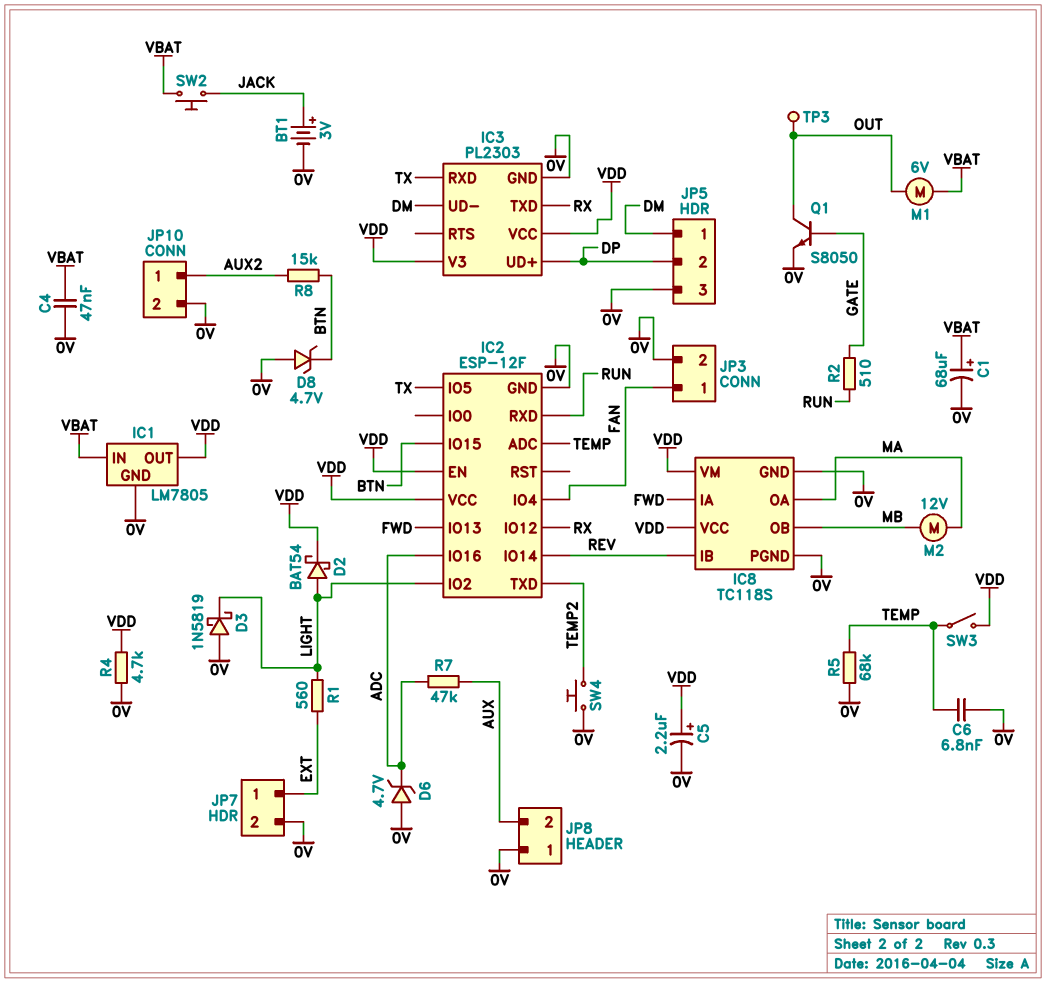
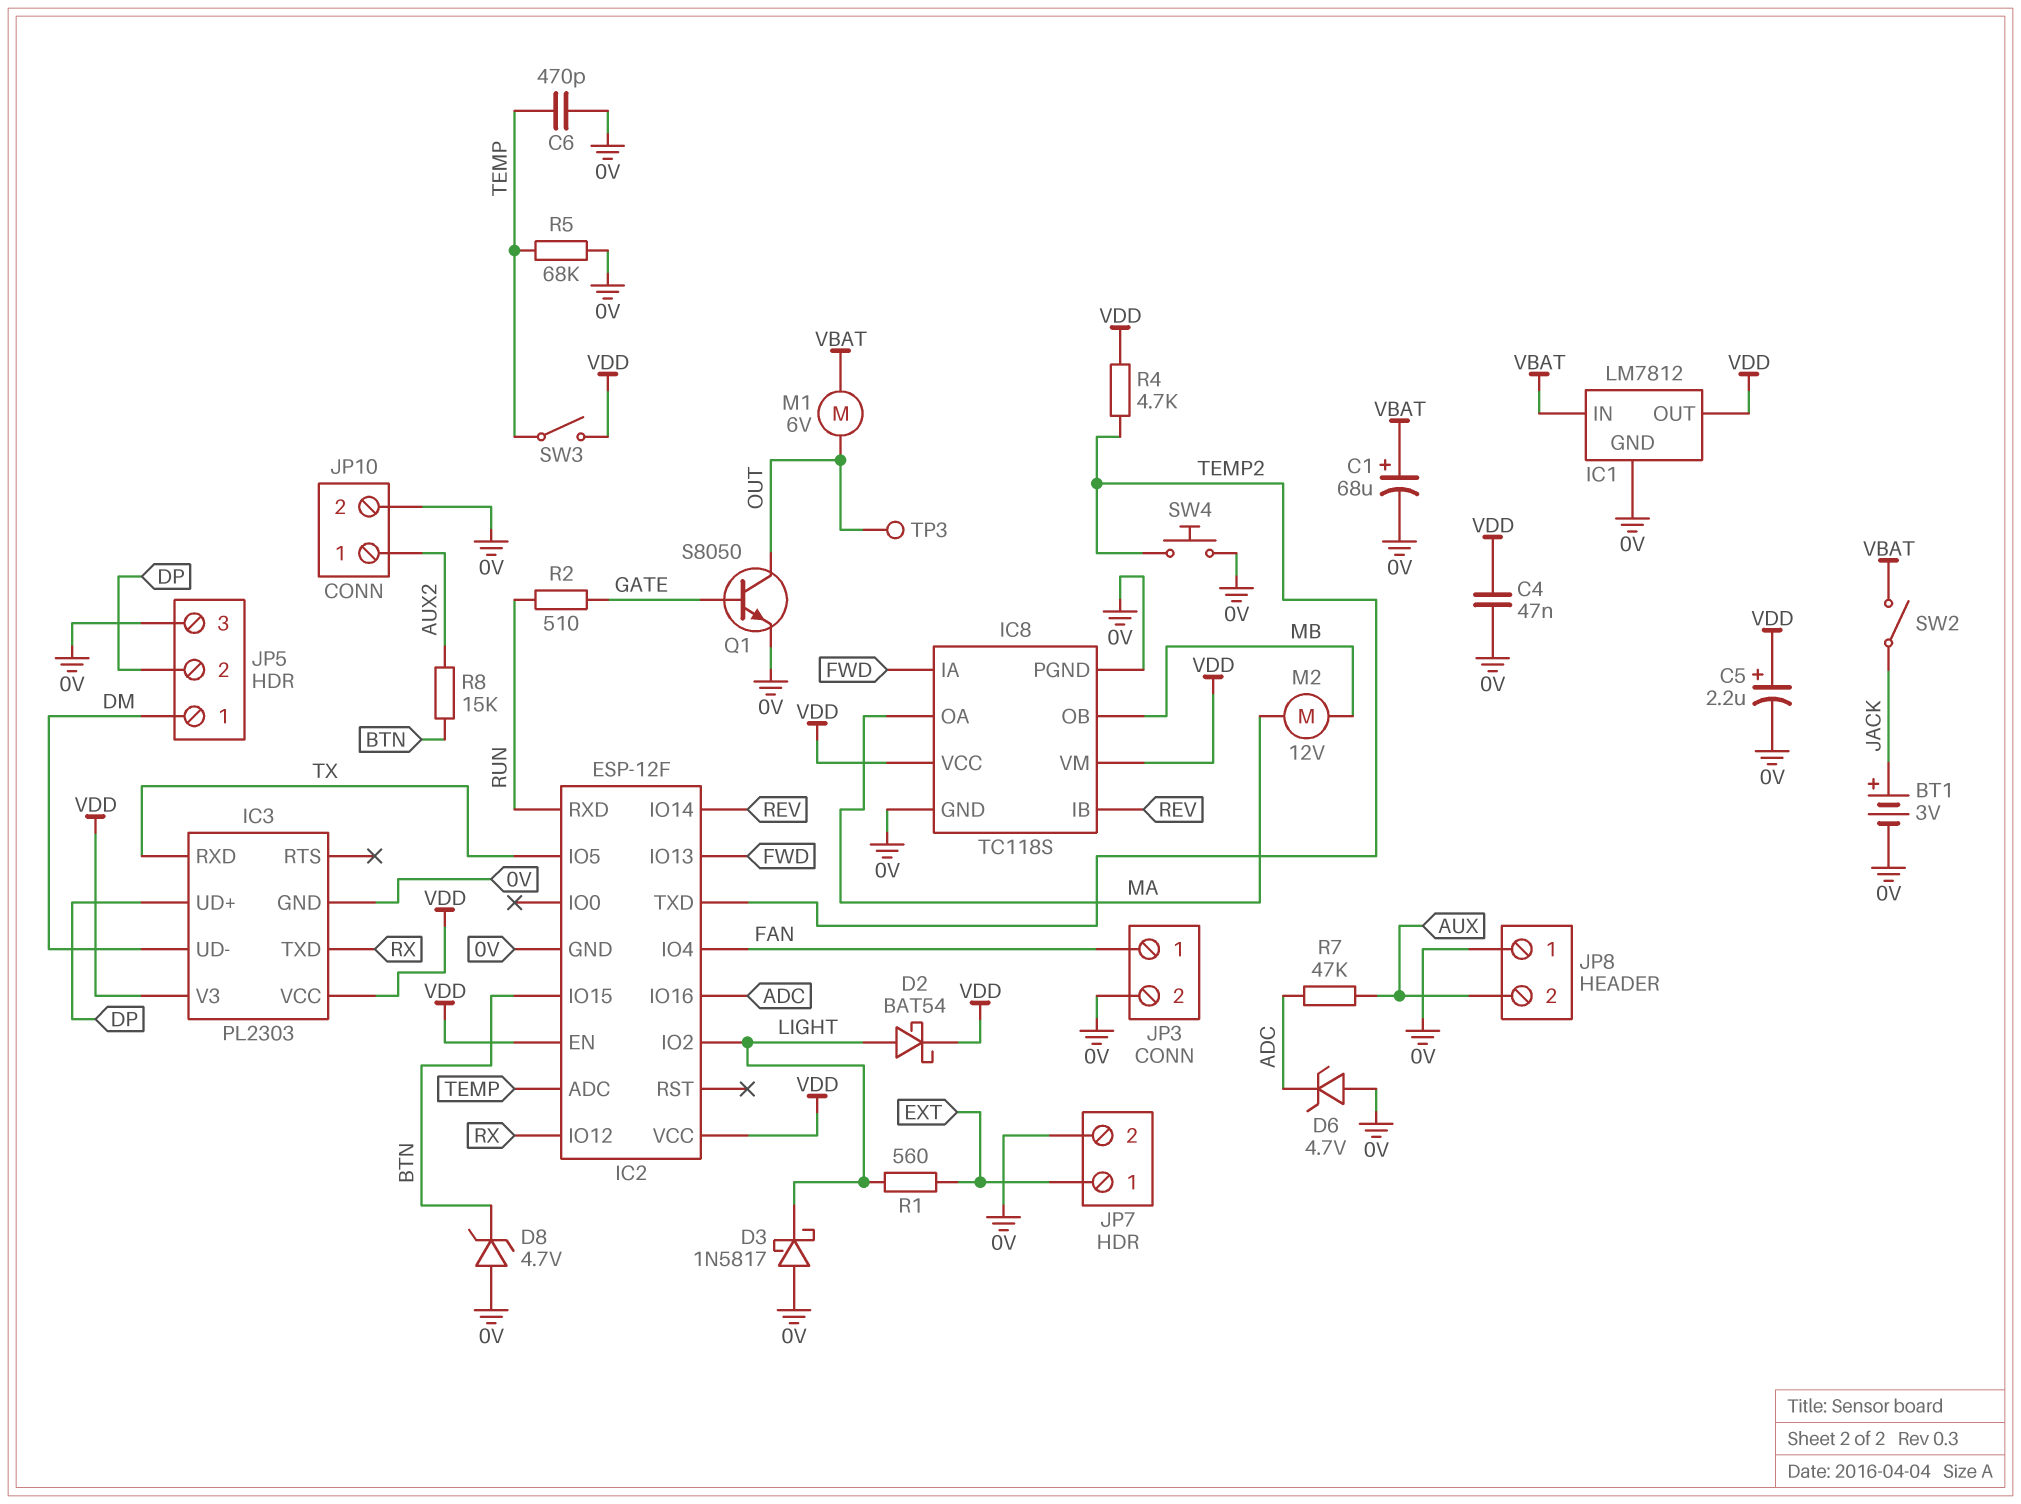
C4: 47nF (0V, VBAT) -> 47nF (0V, VDD)
C6: 6.8nF (0V, TEMP) -> 470pF (0V, TEMP)
D3: schottky 1N5819 (A 0V, K LIGHT) -> schottky 1N5817 (A 0V, K LIGHT)
IC1: LM7805 -> LM7812
R4: 4.7k (0V, VDD) -> 4.7k (TEMP2, VDD)
SW2: button (JACK, VBAT) -> switch (JACK, VBAT)

